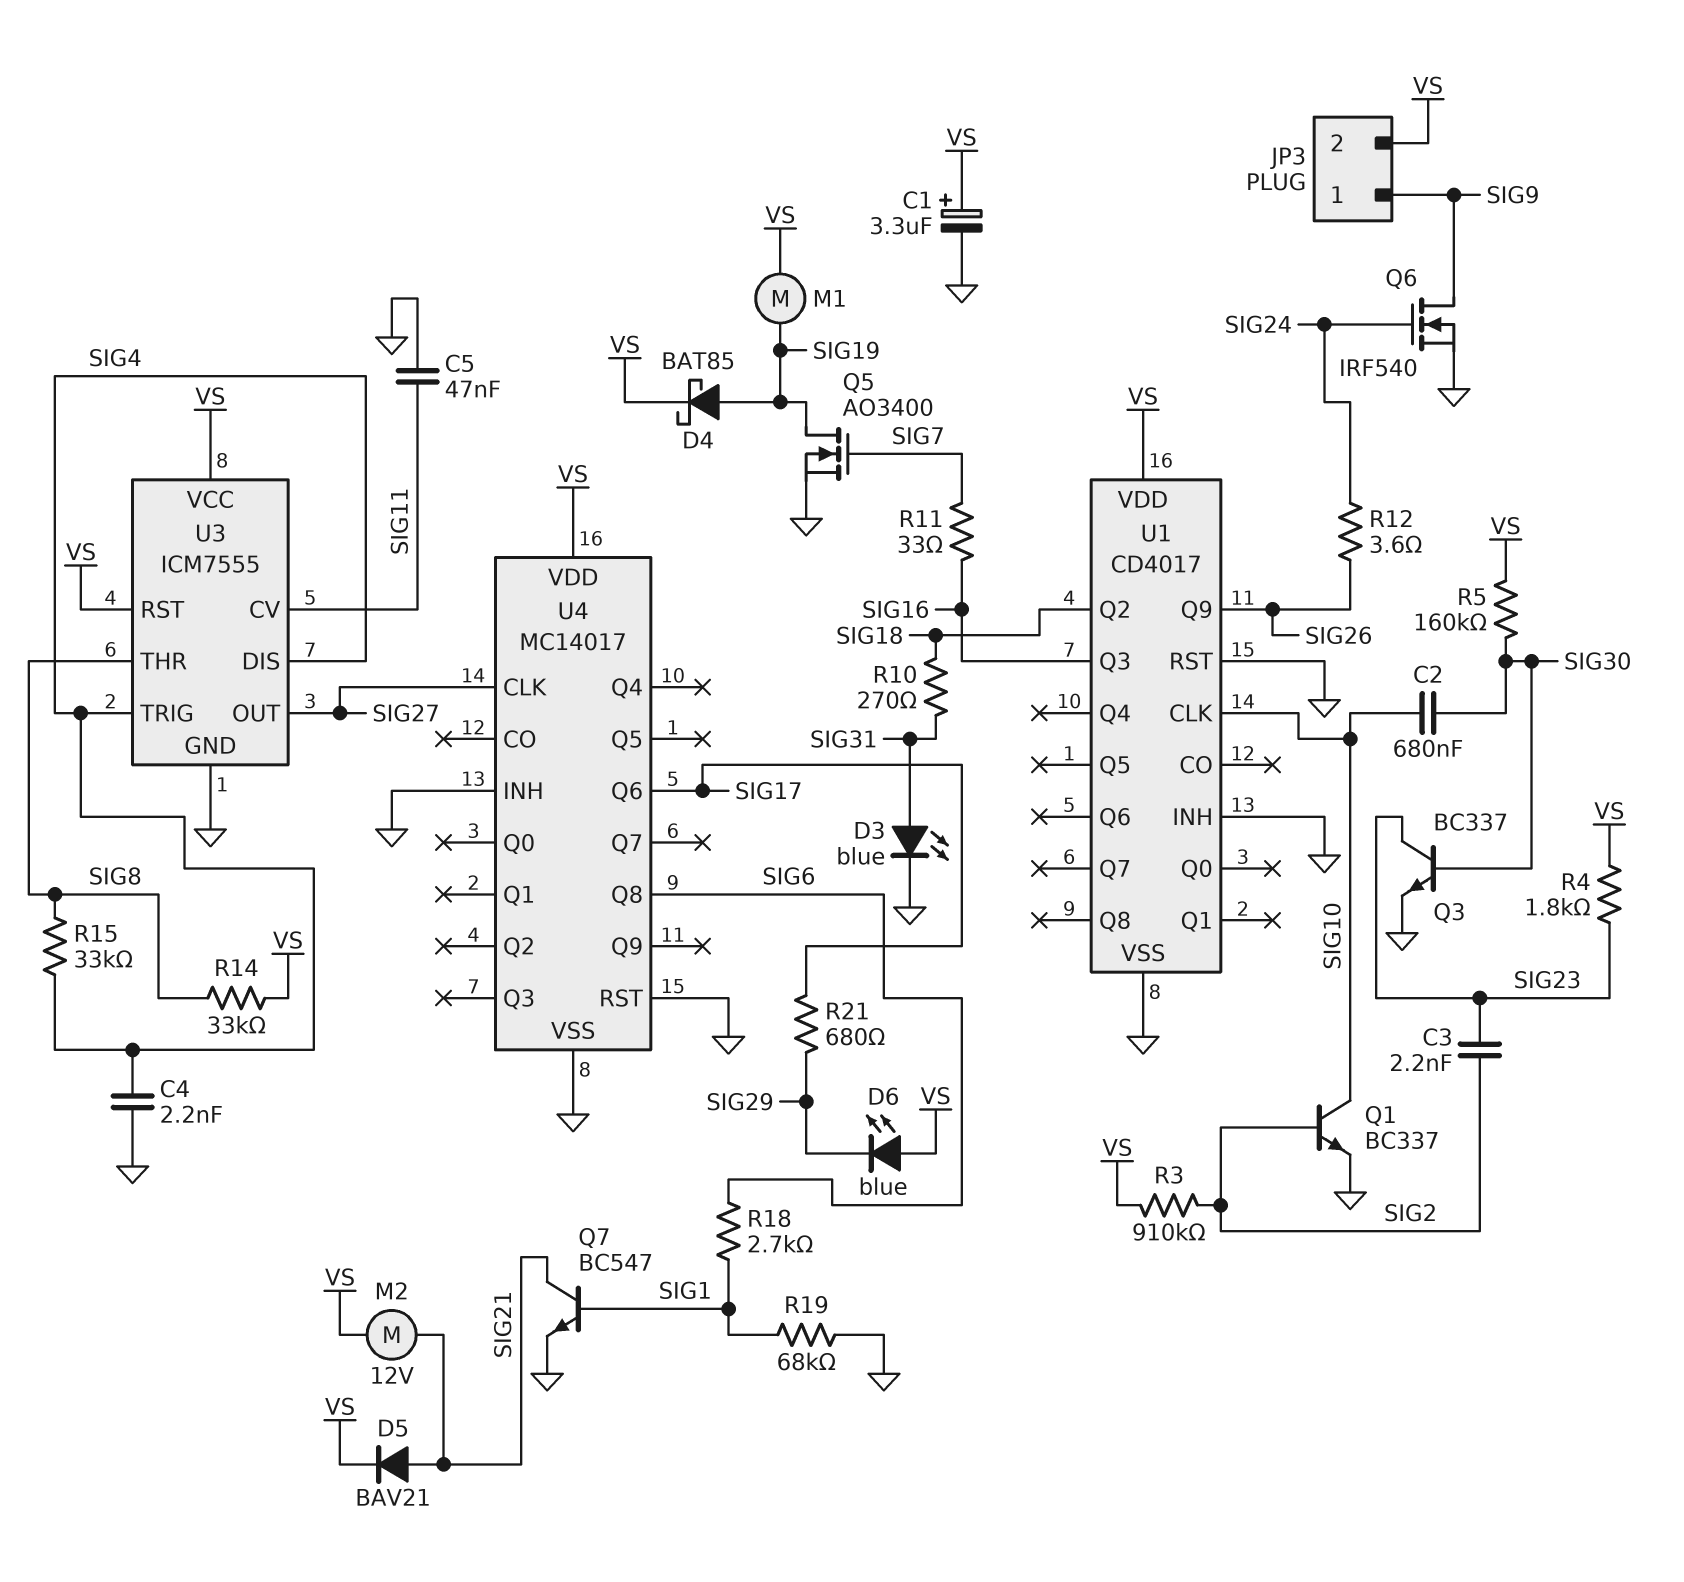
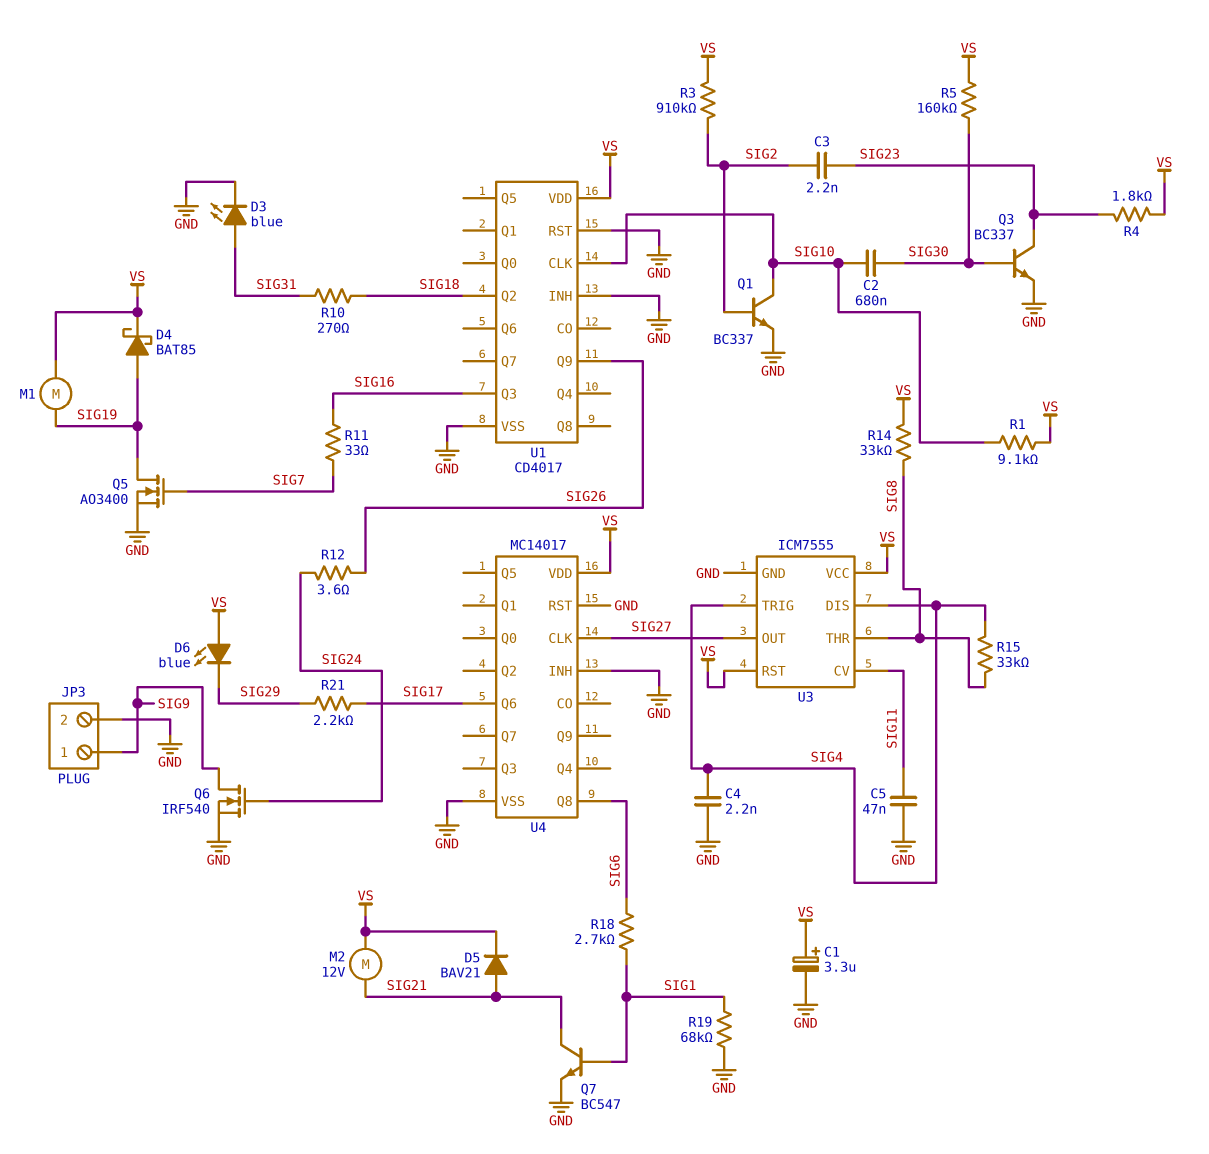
JP3 pin 2: VS -> GND
R1: none -> 9.1k (SIG10, VS)
R21: 680 (SIG17, SIG29) -> 2.2k (SIG17, SIG29)

